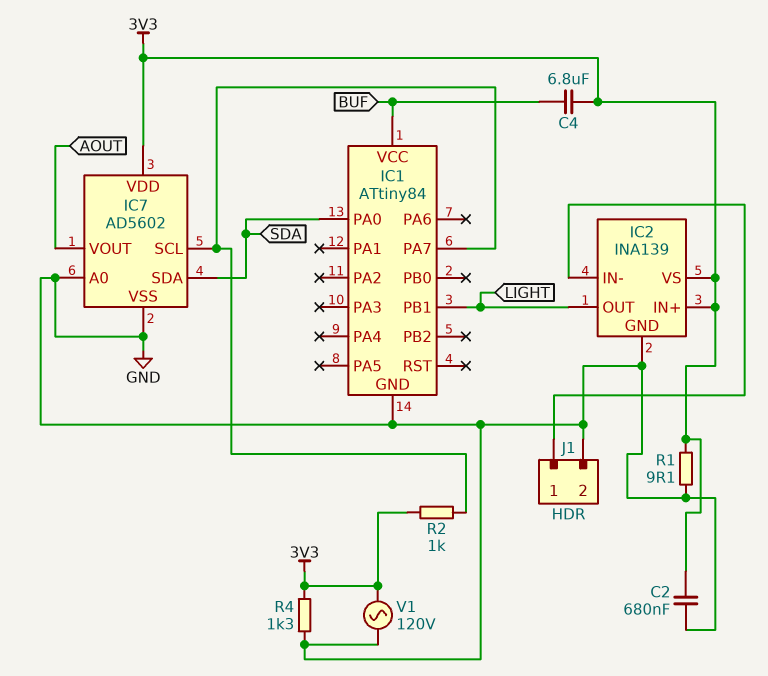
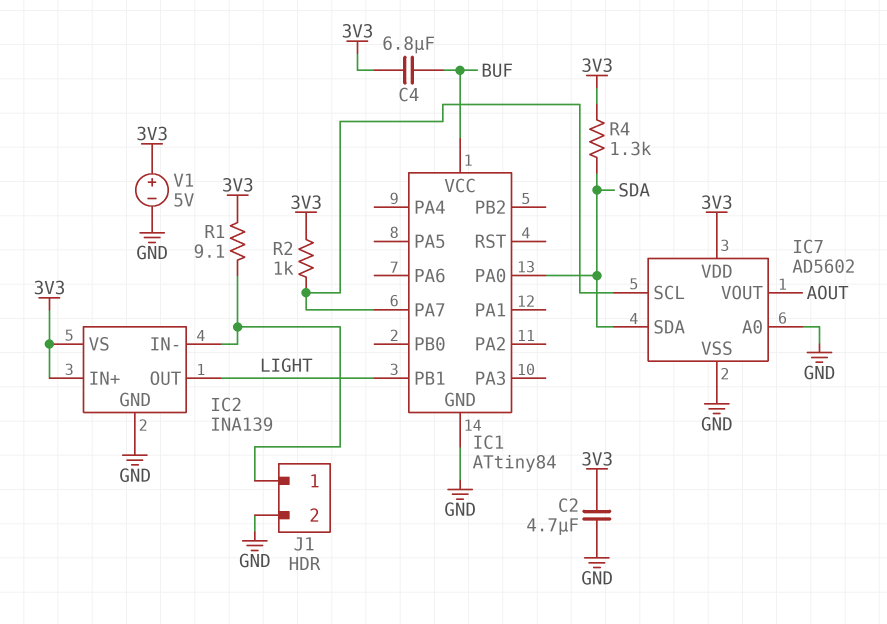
C2: 680nF (3V3, GND) -> 4.7uF (3V3, GND)
R1: 9.1 (3V3, GND) -> 9.1 (3V3, IC2/IN-)
R4: 1.3k (3V3, GND) -> 1.3k (3V3, SDA)
V1: AC 120V (3V3, GND) -> 5V (plus 3V3, minus GND)

